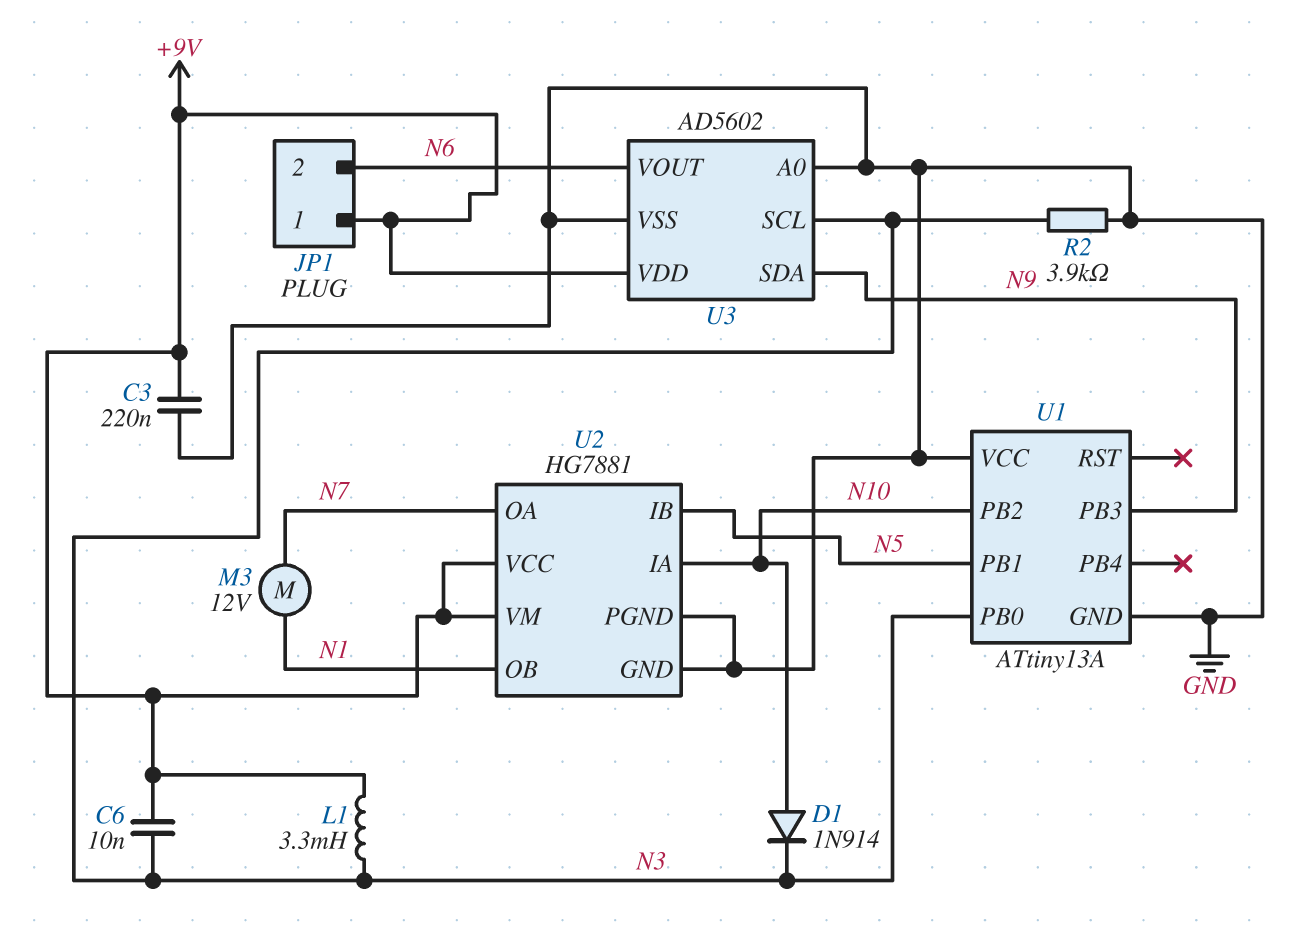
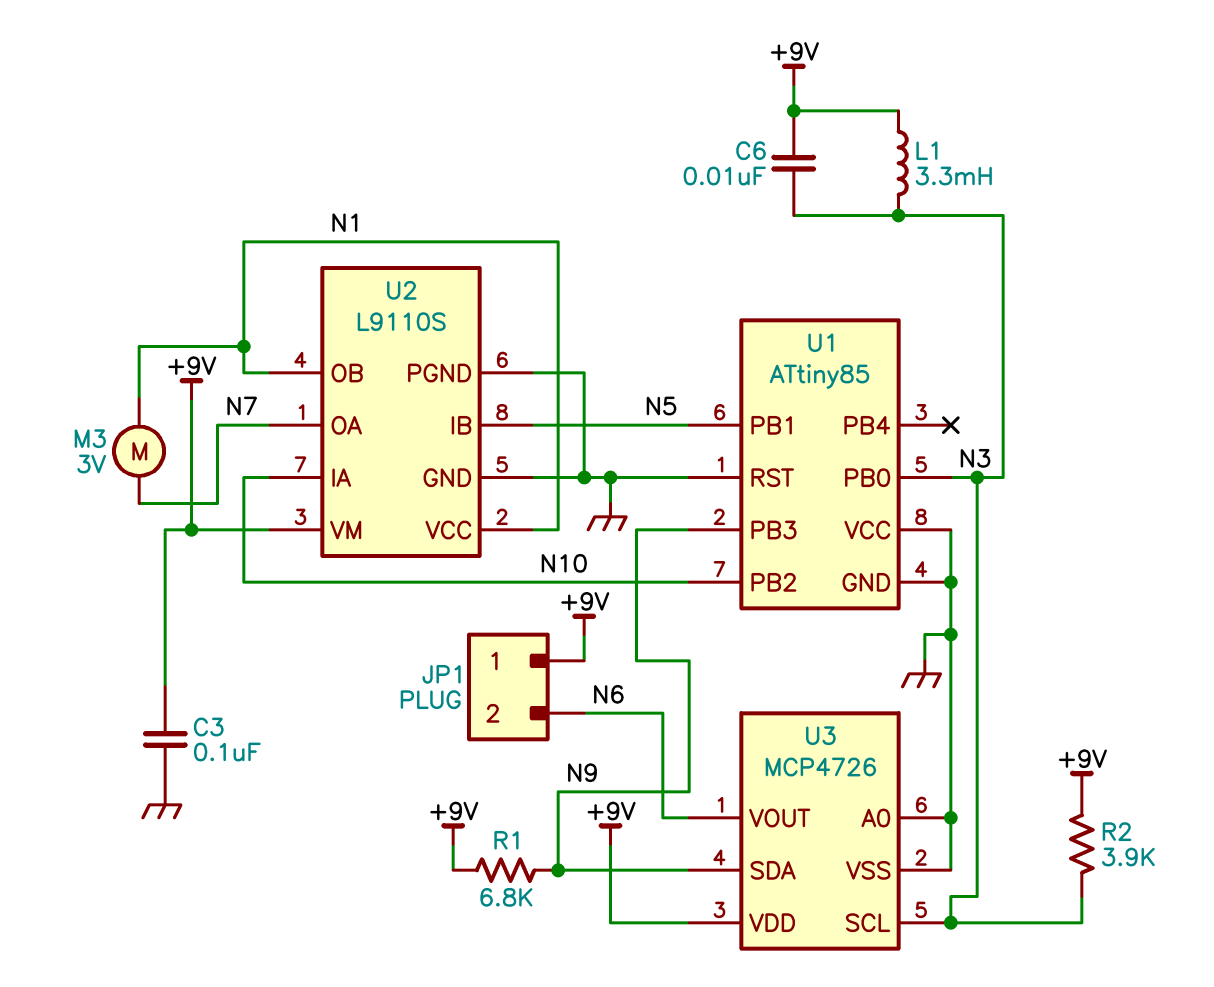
C3: 220nF (+9V, GND) -> 100nF (+9V, GND)
D1: diode 1N914 (A N10, K N3) -> none
M3: motor 12V (N1, N7) -> motor 3V (N1, N7)
R1: none -> 6.8k (+9V, N9)
R2: 3.9k (GND, N3) -> 3.9k (+9V, N3)
U1: ATtiny13A -> ATtiny85
U1 pin RST: none -> GND
U2: HG7881 -> L9110S
U2 pin VCC: +9V -> N1
U3: AD5602 -> MCP4726

